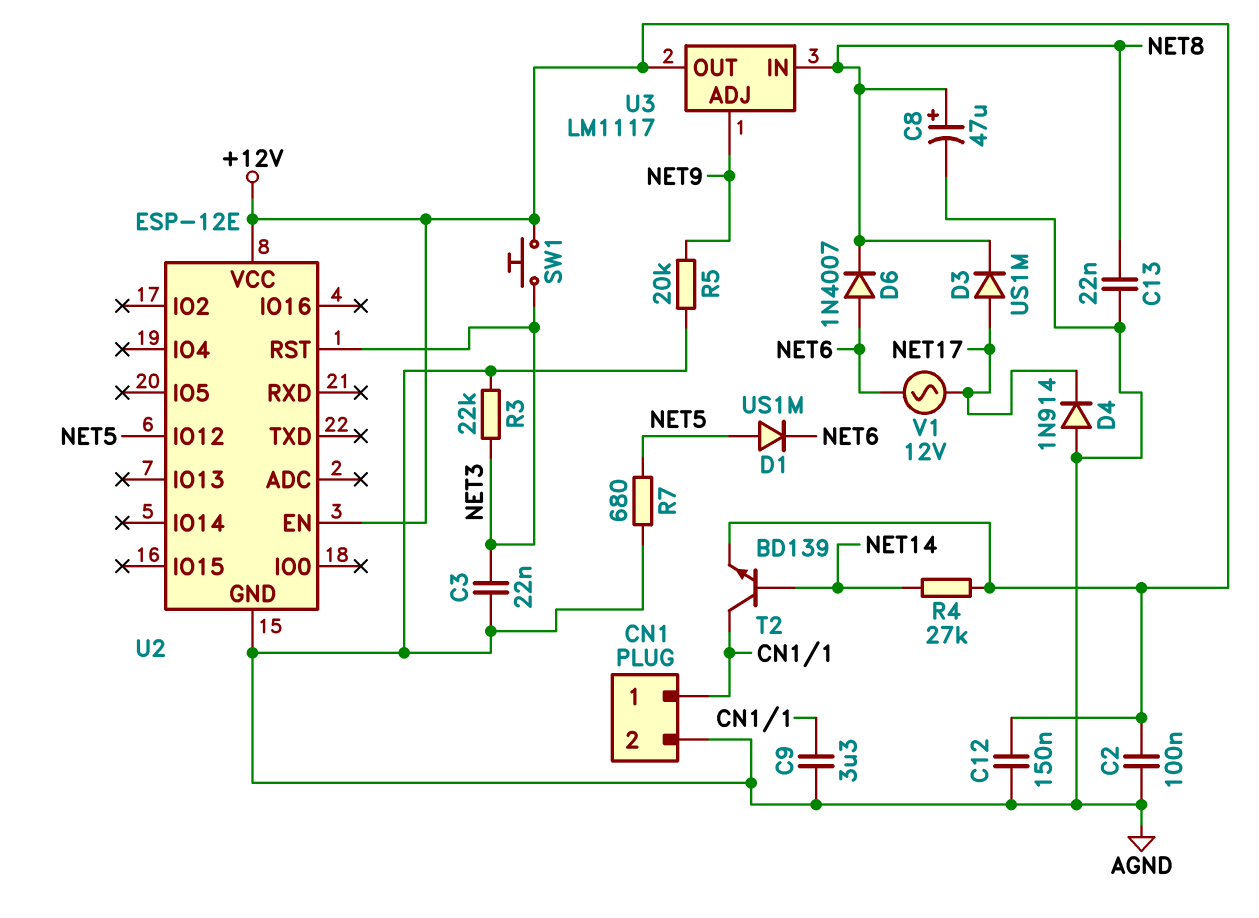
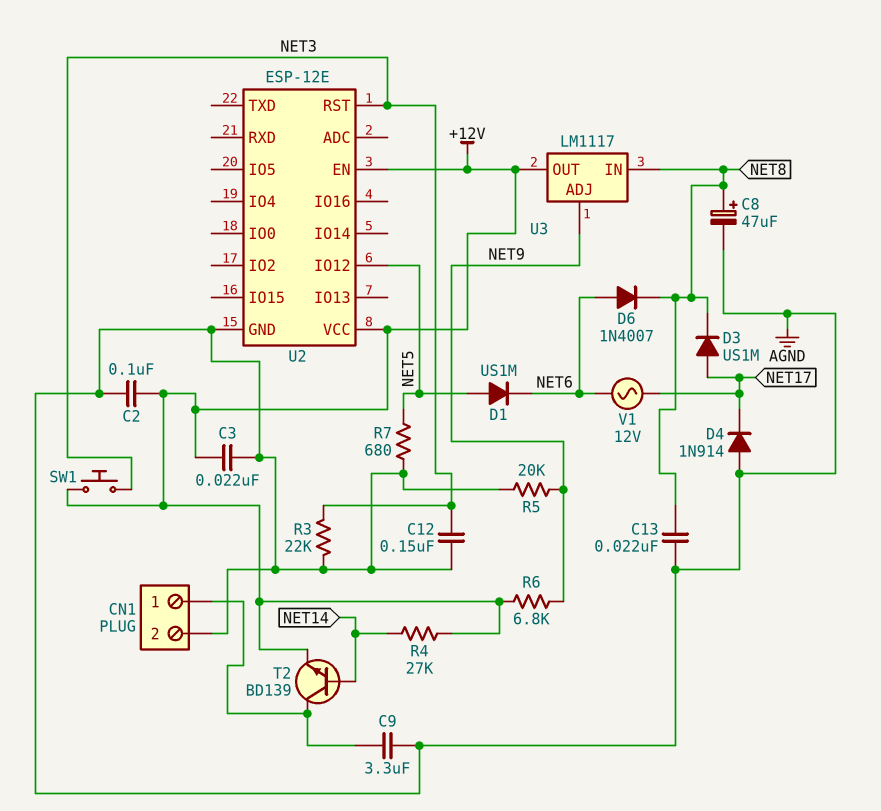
C3: 22nF (AGND, NET3) -> 22nF (+12V, AGND)
C12: 150nF (+12V, AGND) -> 150nF (AGND, NET3)
R6: none -> 6.8k (+12V, NET9)

